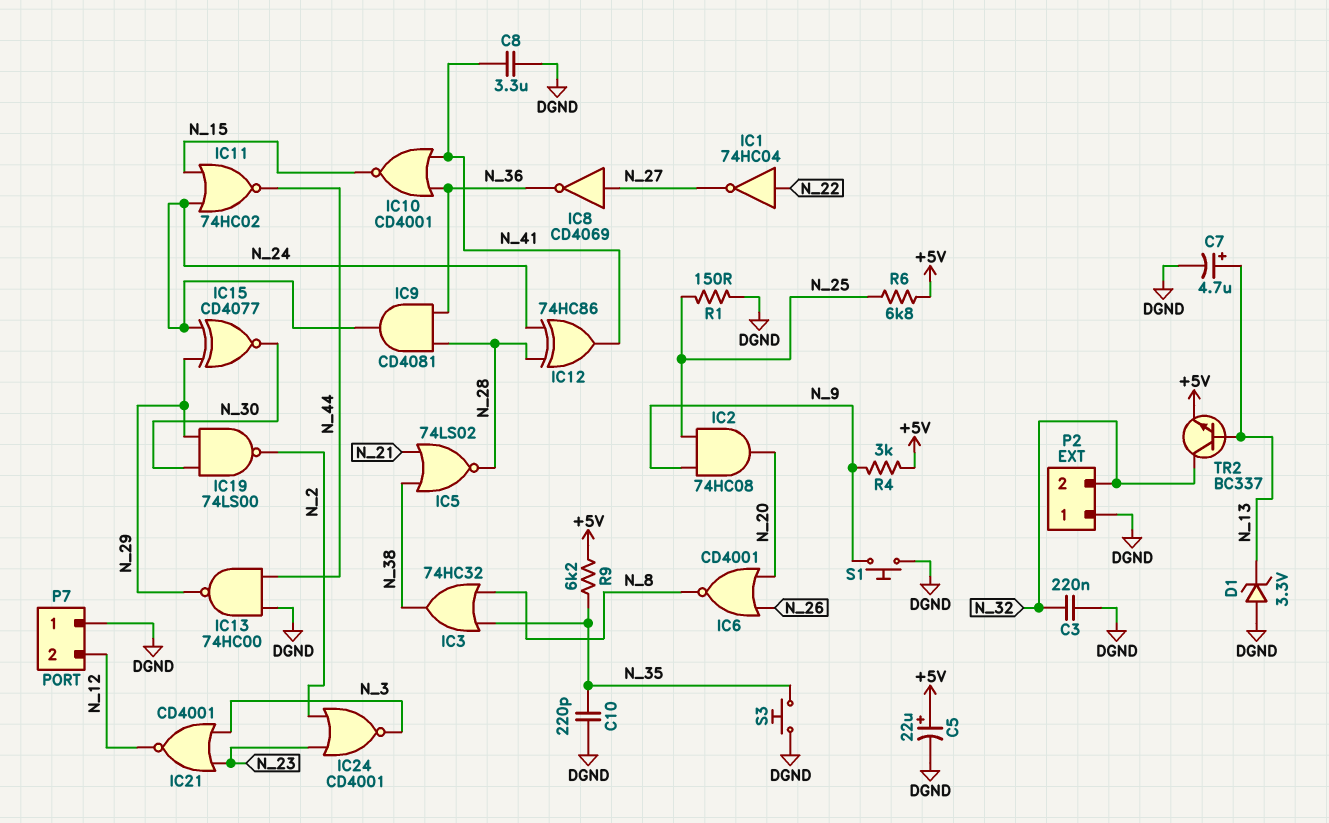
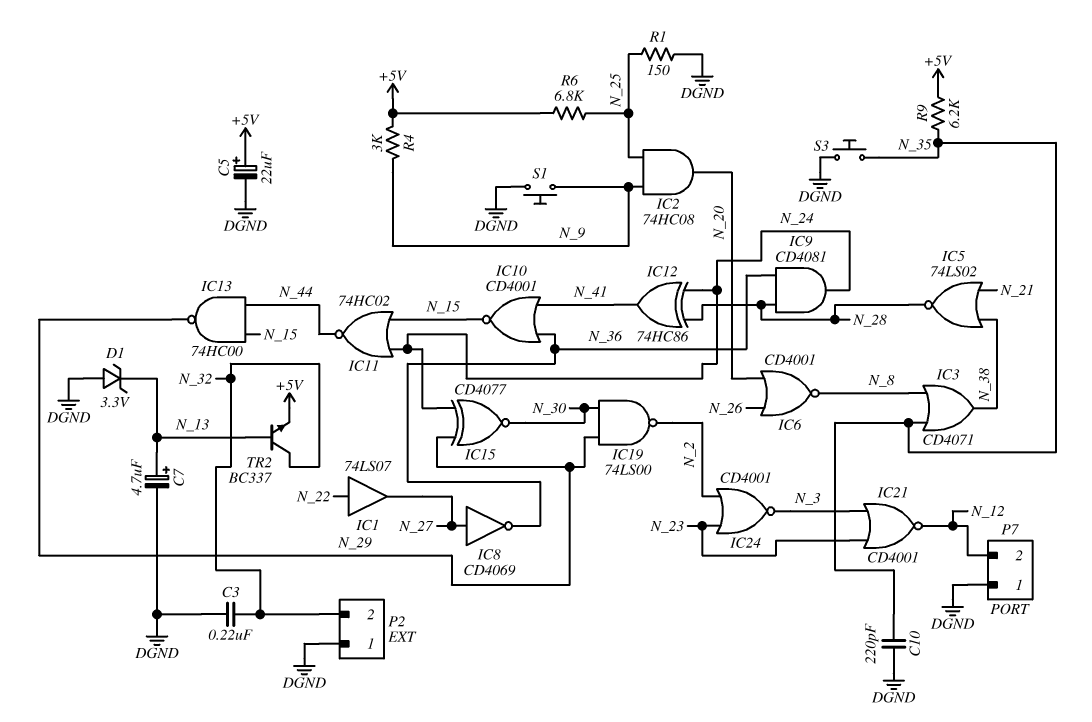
C8: 3.3uF (DGND, N_41) -> none
IC1: NOT 74HC04 (in N_22, out N_27) -> buffer 74LS07 (in N_22, out N_27)
IC3: OR 74HC32 (in N_8, in N_35, out N_38) -> OR CD4071 (in N_8, in N_35, out N_38)
IC13: NAND 74HC00 (in DGND, in N_44, out N_29) -> NAND 74HC00 (in N_15, in N_44, out N_29)

